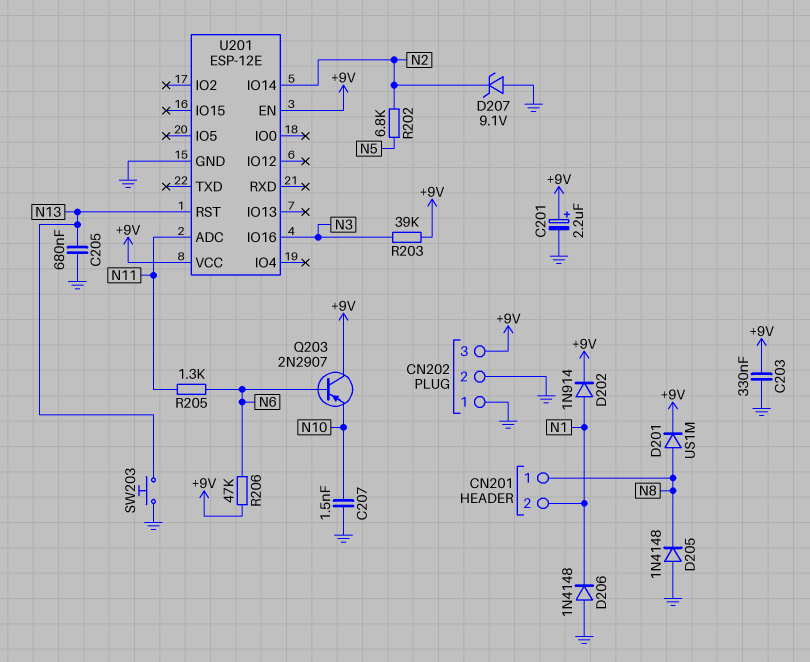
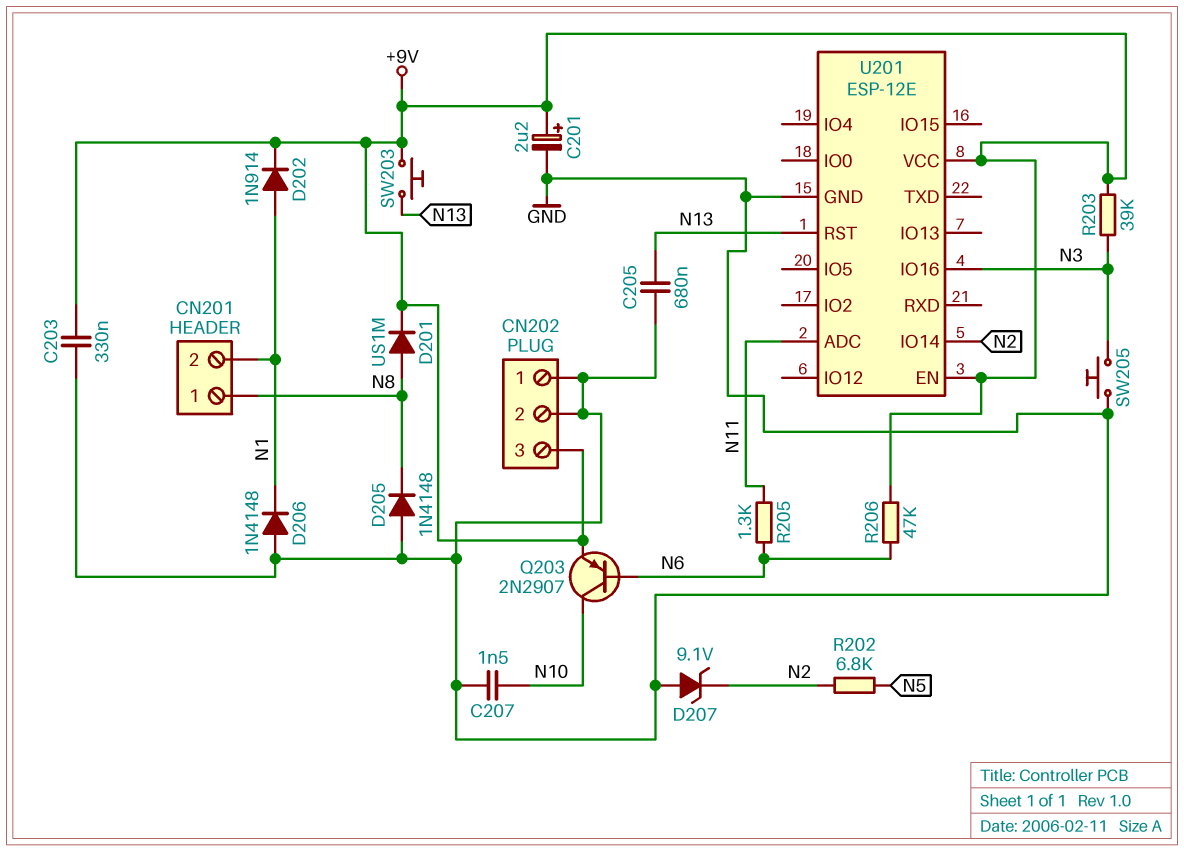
Q203: PNP 2N2907 (B N6, C +9V, E N10) -> PNP 2N2907 (B N6, C N10, E +9V)
SW203: button (GND, N13) -> button (+9V, N13)
SW205: none -> button (GND, N3)

